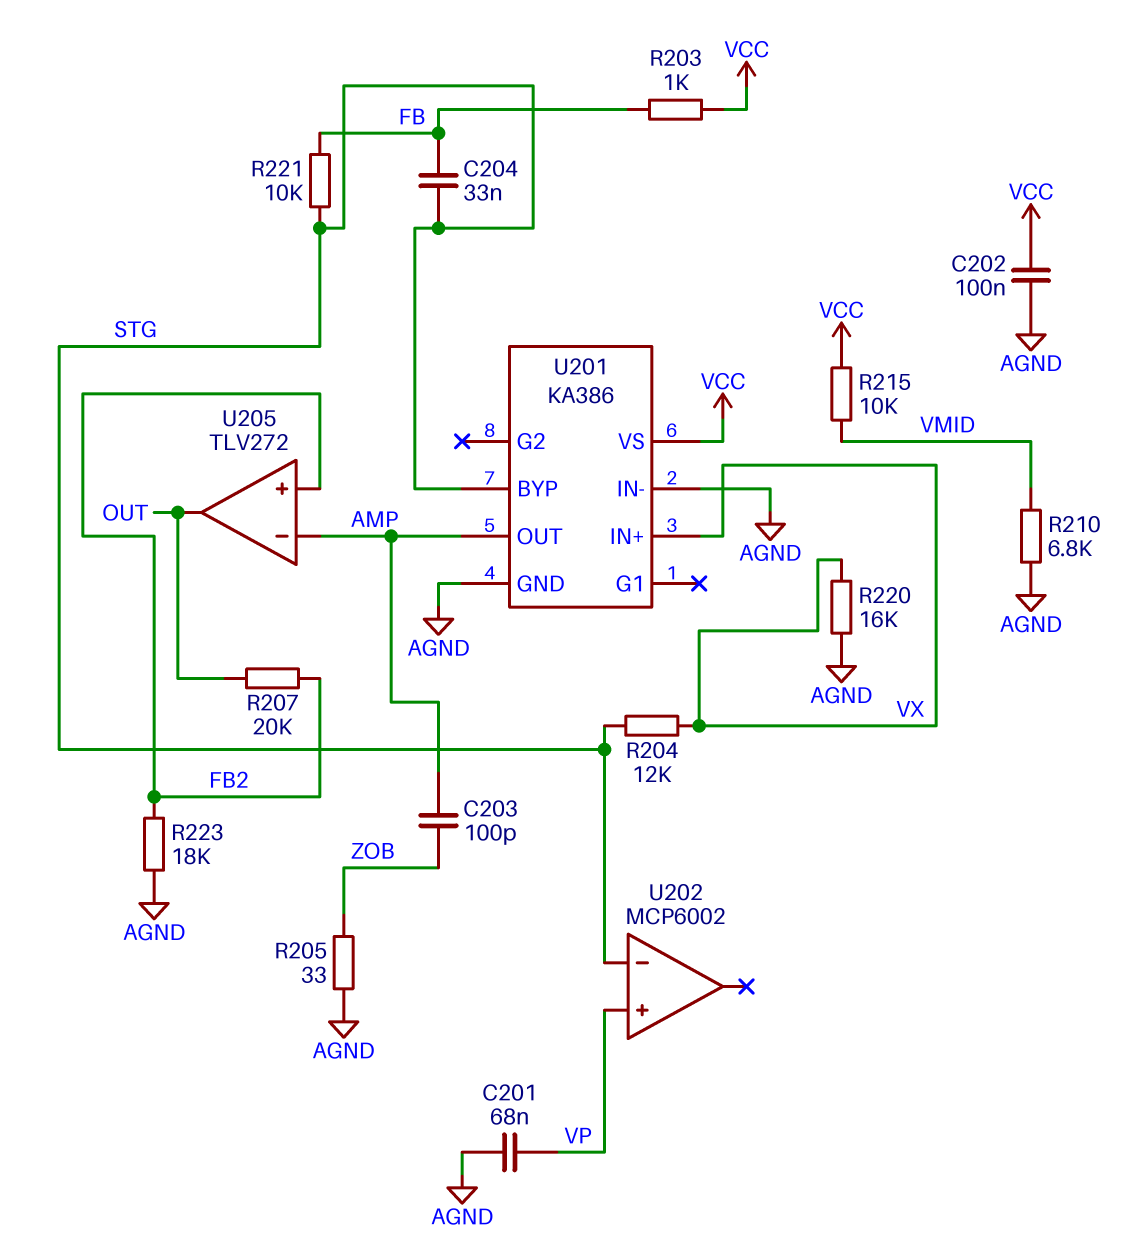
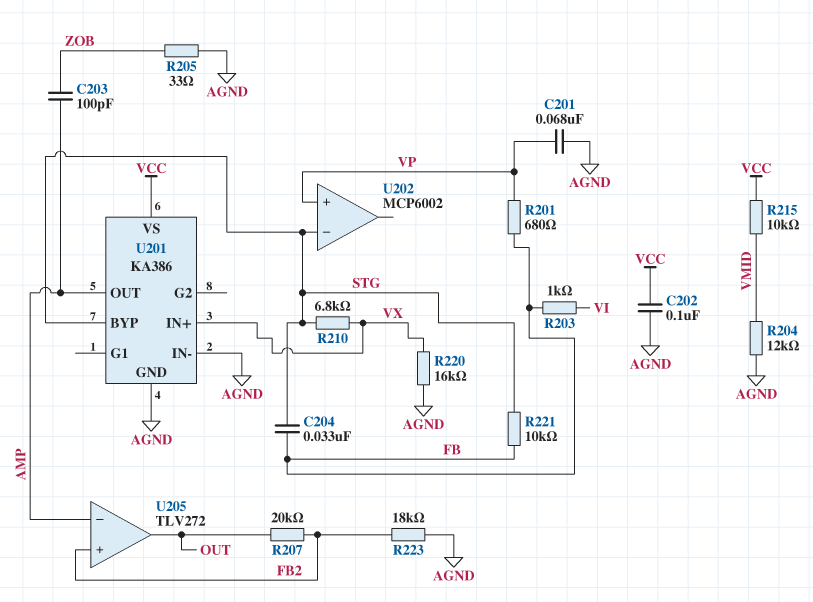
R201: none -> 680 (FB, VP)
R203: 1k (FB, VCC) -> 1k (FB, VI)
R204: 12k (STG, VX) -> 12k (AGND, VMID)
R210: 6.8k (AGND, VMID) -> 6.8k (STG, VX)

